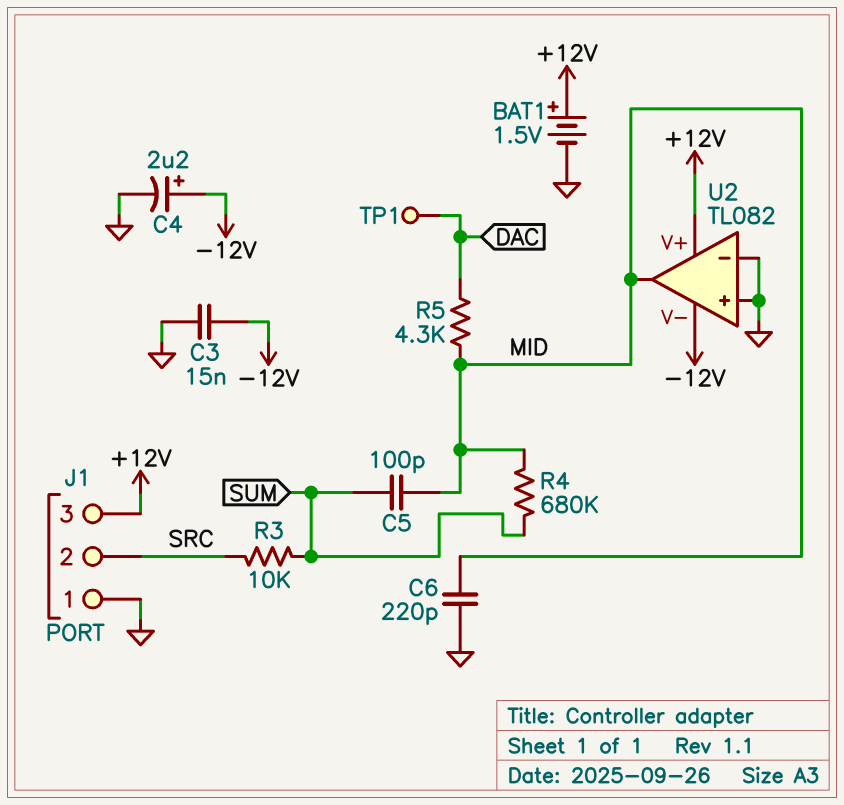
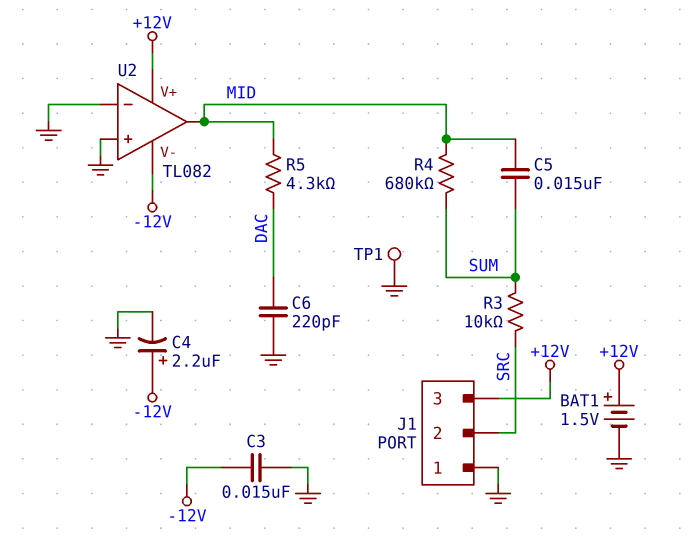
C5: 100pF (MID, SUM) -> 15nF (MID, SUM)
C6: 220pF (GND, MID) -> 220pF (DAC, GND)
TP1: test point (DAC) -> test point (GND)

